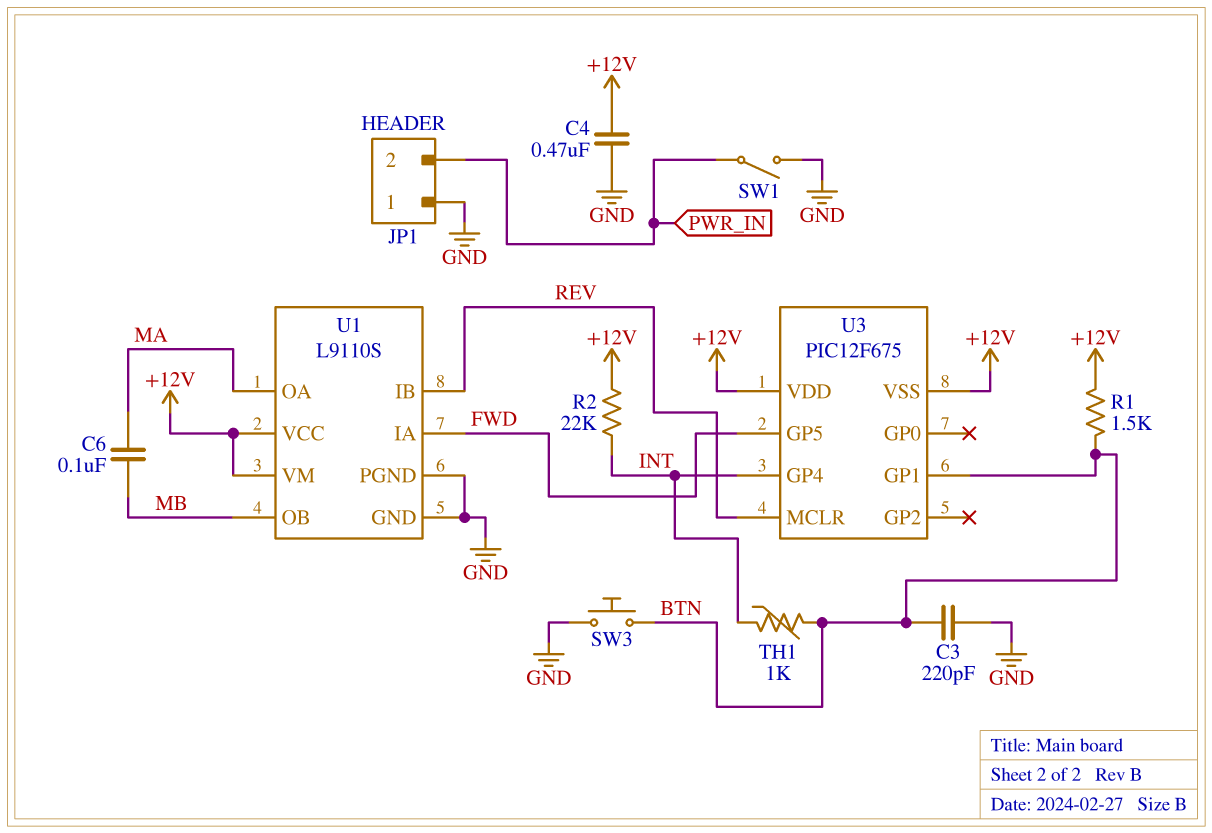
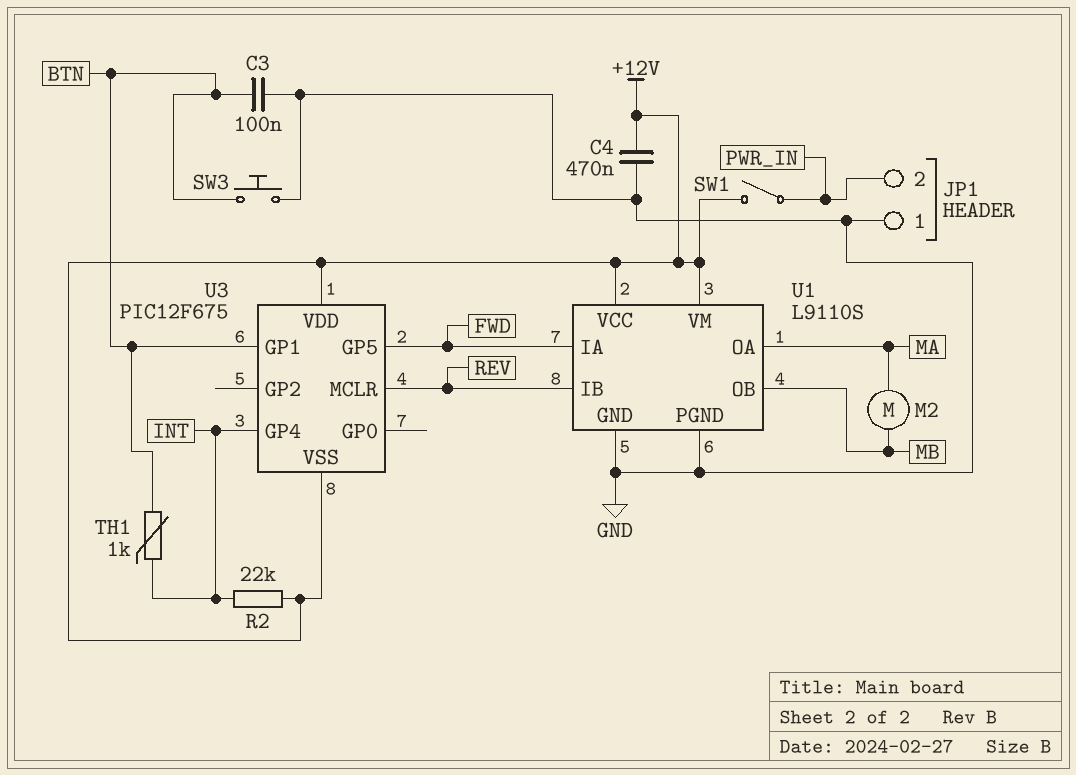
C3: 220pF (BTN, GND) -> 100nF (BTN, GND)
C6: 100nF (MA, MB) -> none
M2: none -> motor (MA, MB)
R1: 1.5k (+12V, BTN) -> none
SW1: switch (GND, PWR_IN) -> switch (+12V, PWR_IN)

